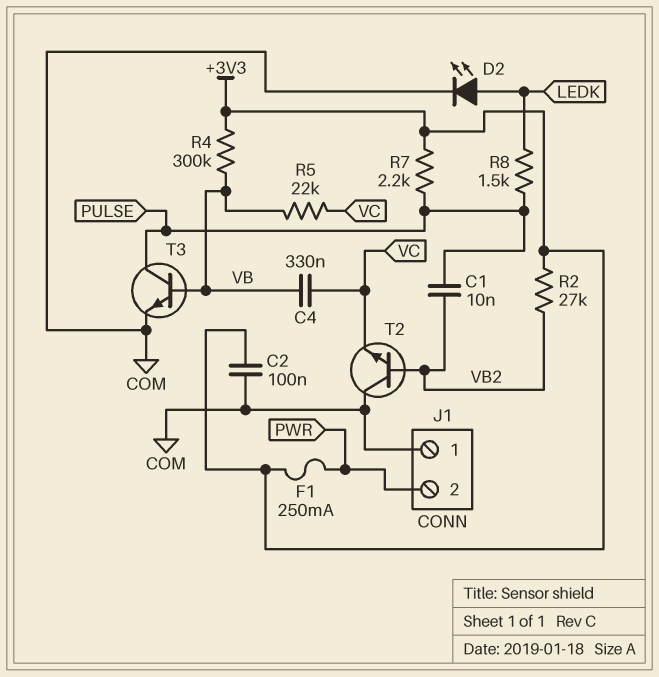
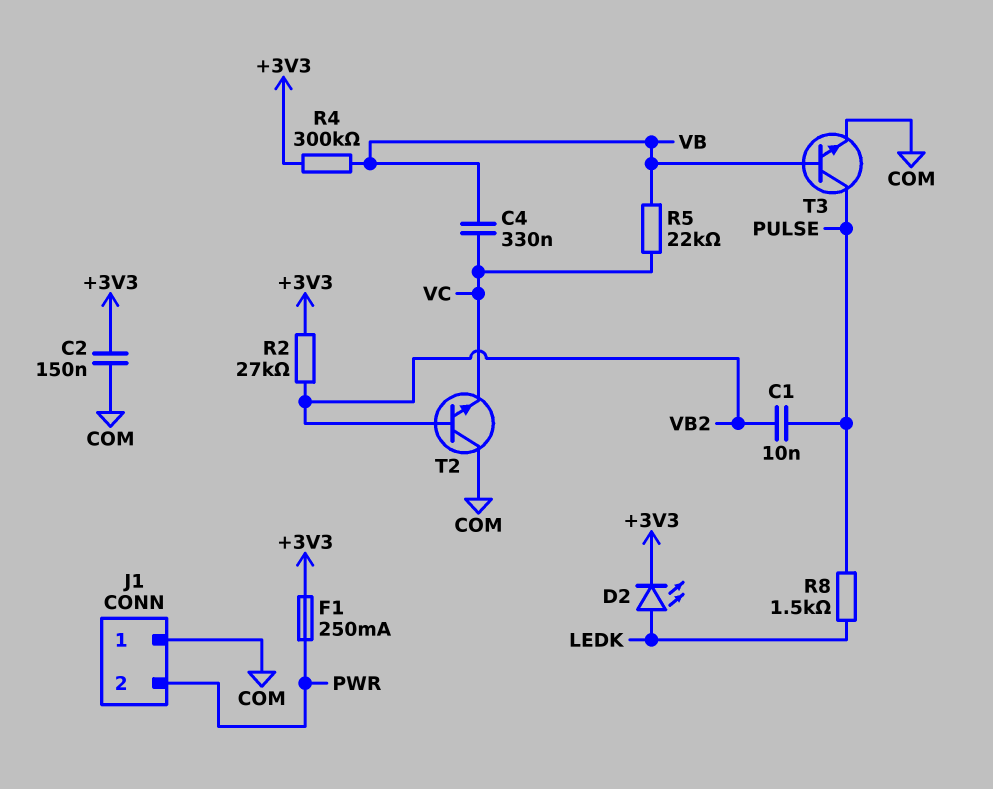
C2: 100nF (+3V3, COM) -> 150nF (+3V3, COM)
D2: LED (A LEDK, K COM) -> LED (A LEDK, K +3V3)
R7: 2.2k (+3V3, PULSE) -> none

